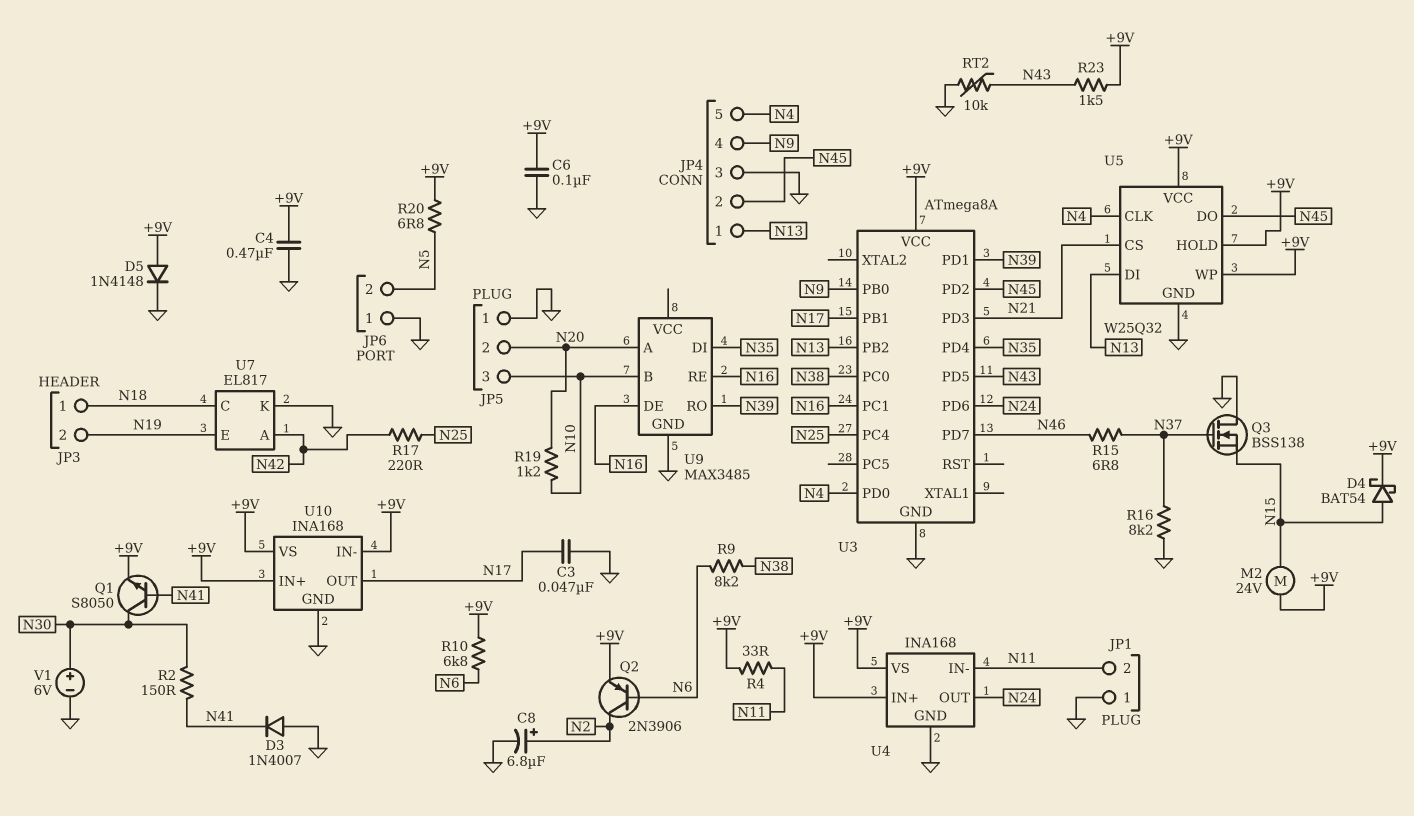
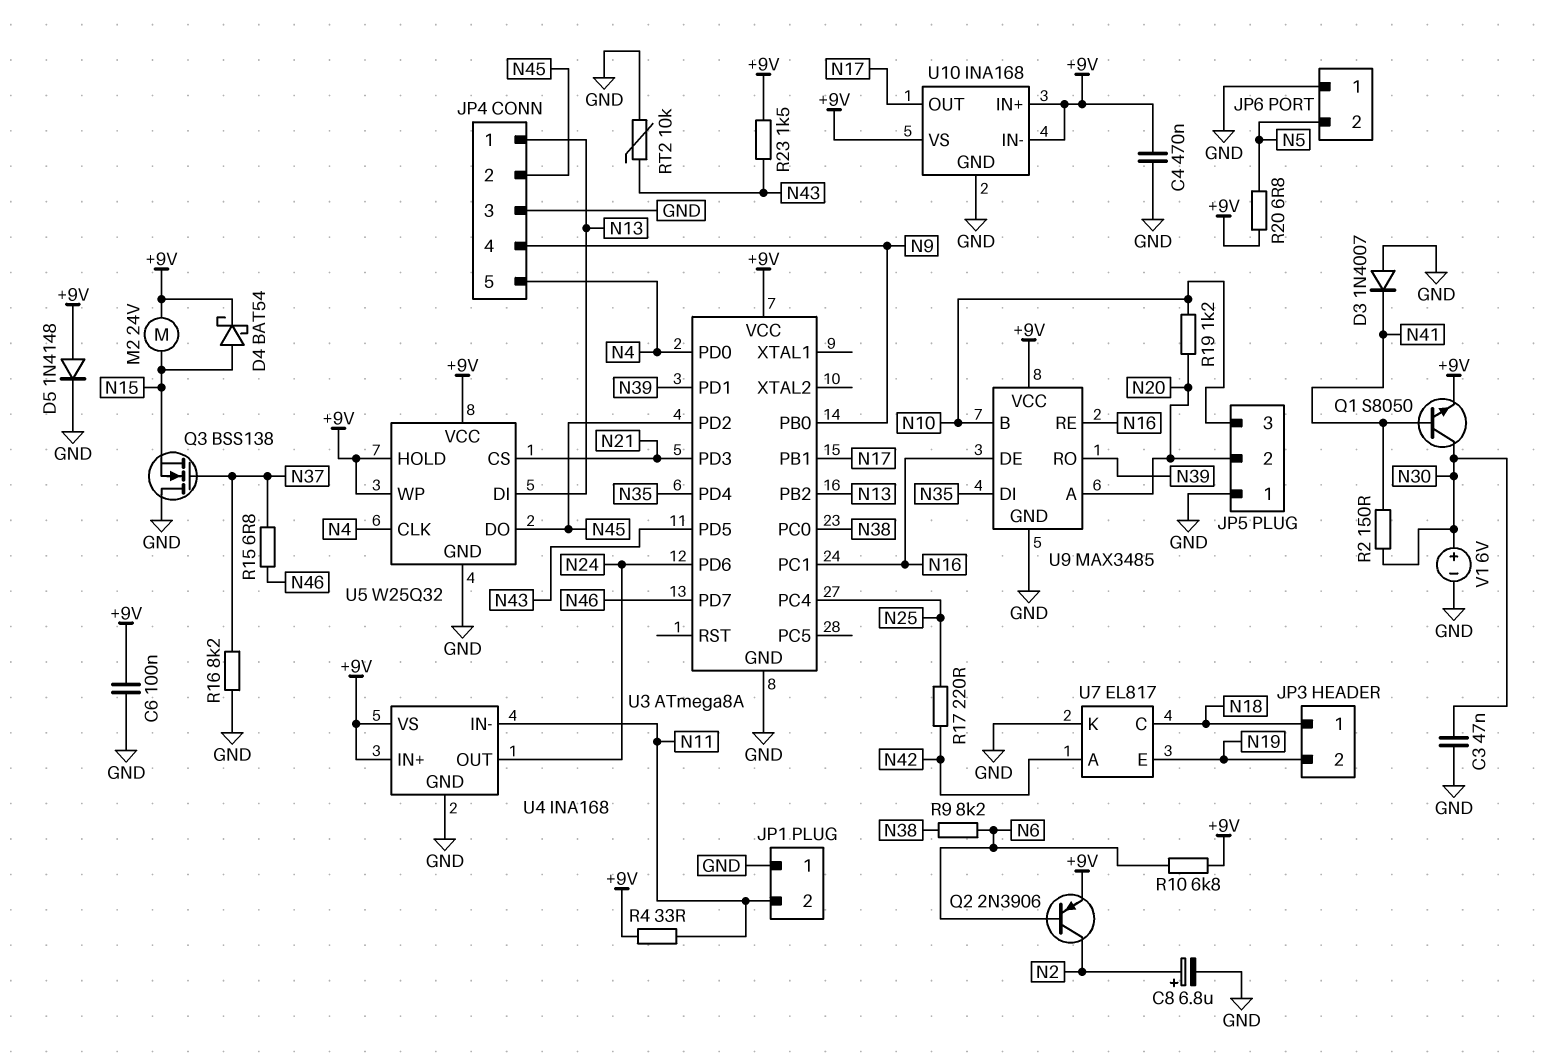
C3: 47nF (GND, N17) -> 47nF (GND, N30)
U9 pin VCC: none -> +9V

